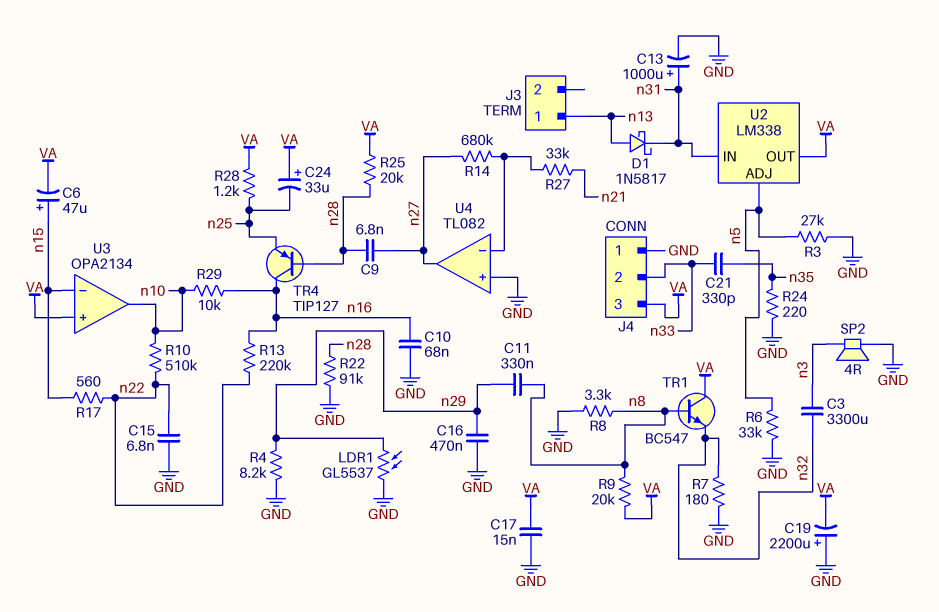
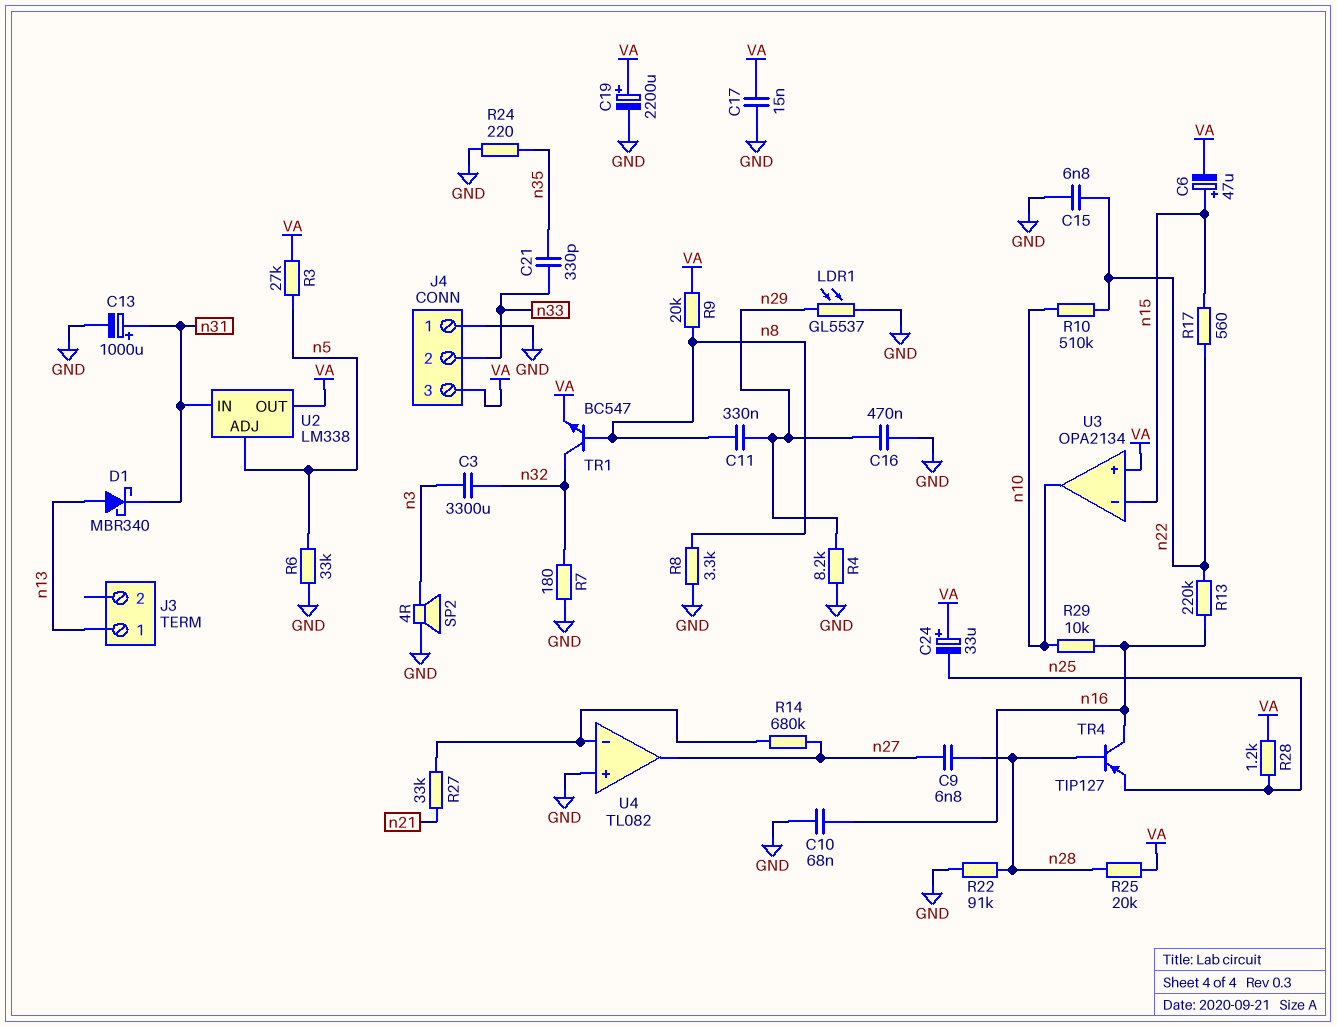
C19: 2200uF (plus GND, minus VA) -> 2200uF (plus VA, minus GND)
D1: schottky 1N5817 (A n13, K n31) -> schottky MBR340 (A n13, K n31)
R3: 27k (GND, n5) -> 27k (VA, n5)
TR1: NPN BC547 (B n8, C VA, E n32) -> NPN BC547 (B n8, C n32, E VA)

